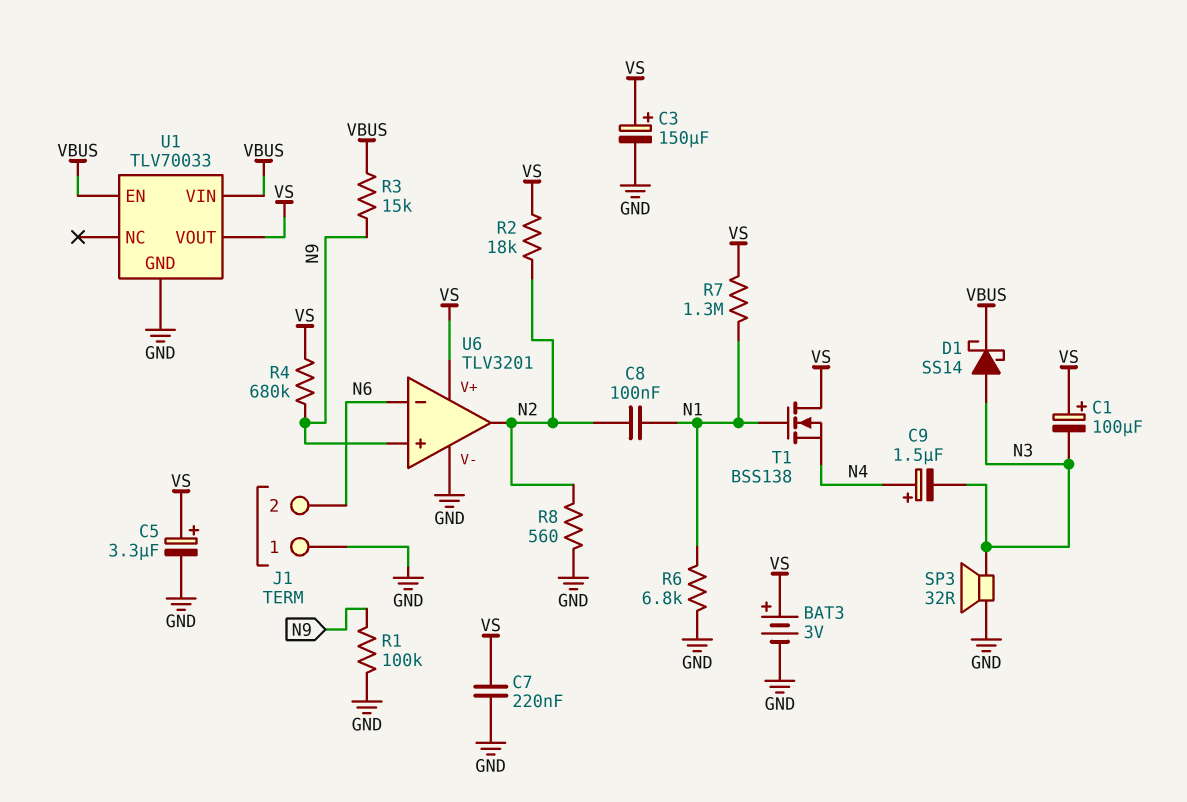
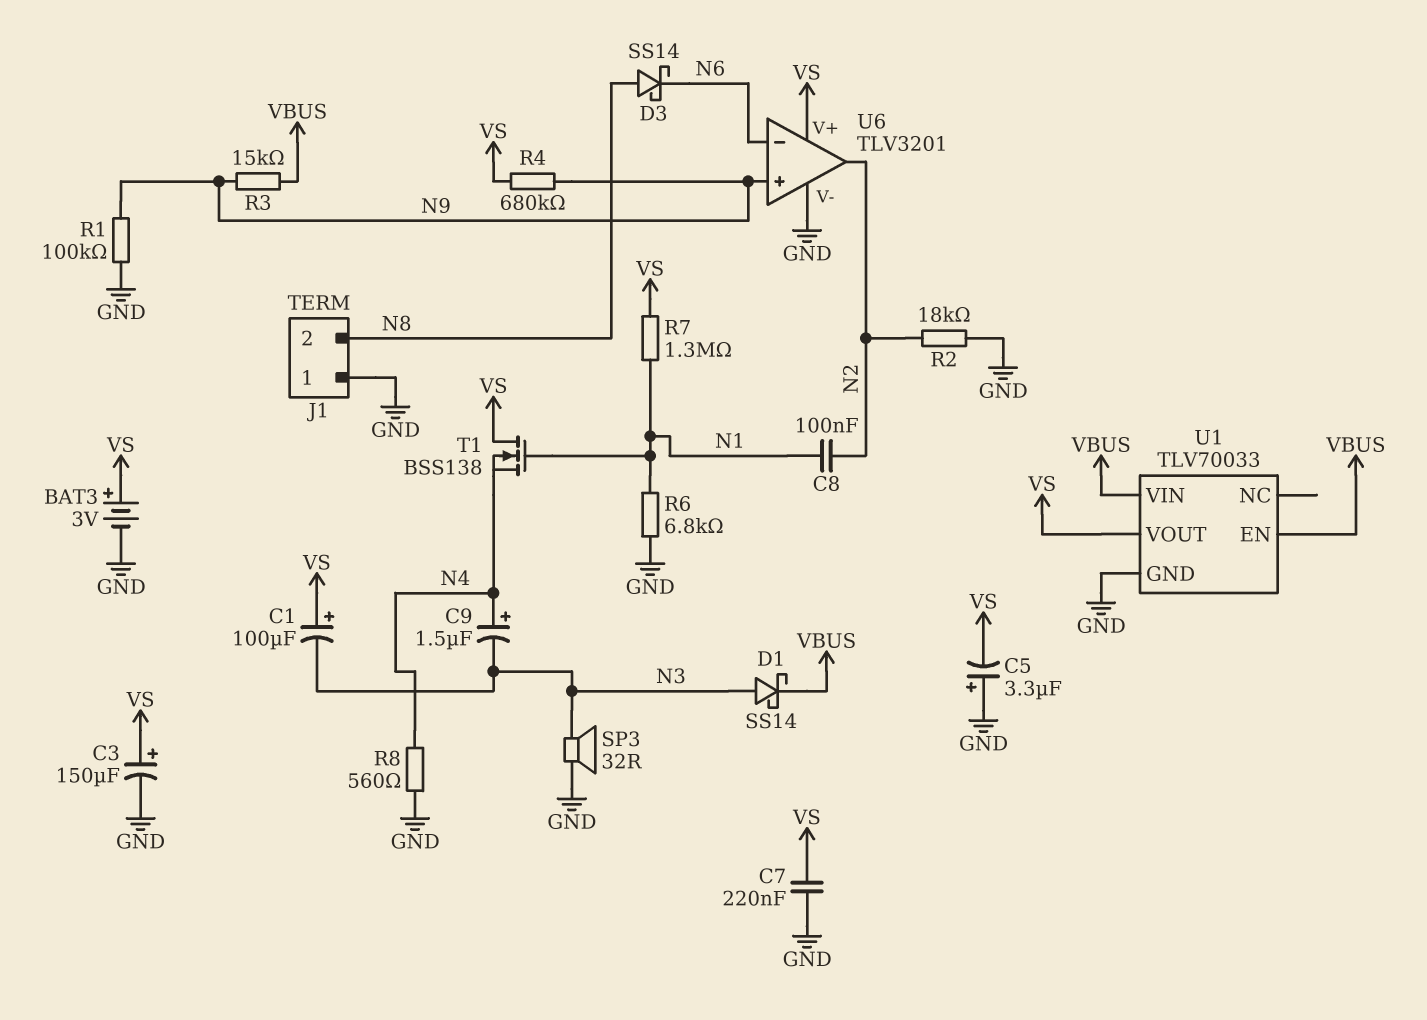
C5: 3.3uF (plus VS, minus GND) -> 3.3uF (plus GND, minus VS)
D3: none -> schottky SS14 (A N8, K N6)
J1 pin 2: N6 -> N8
R2: 18k (N2, VS) -> 18k (GND, N2)
R8: 560 (GND, N2) -> 560 (GND, N4)

